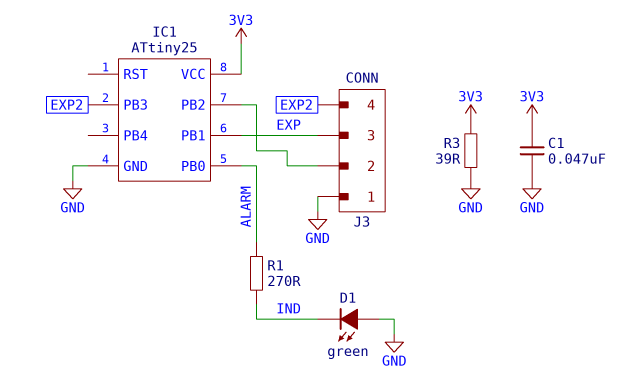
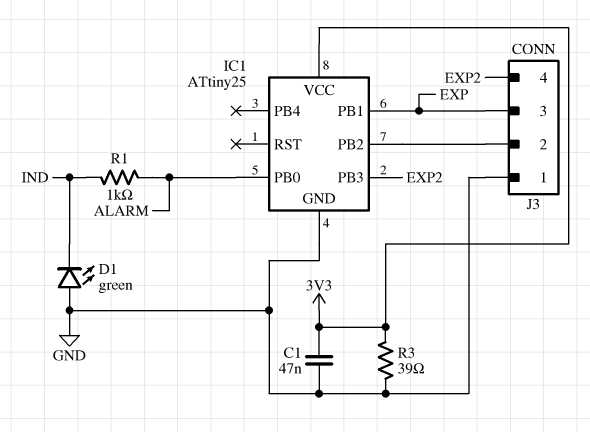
R1: 270 (ALARM, IND) -> 1k (ALARM, IND)

